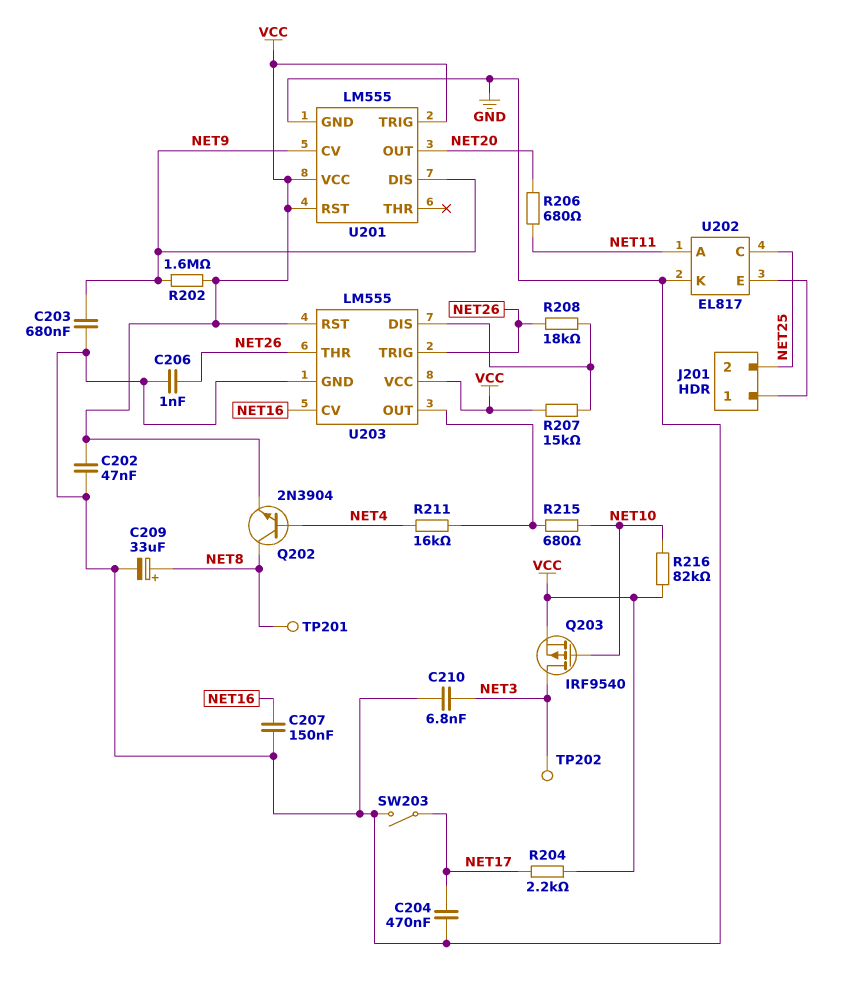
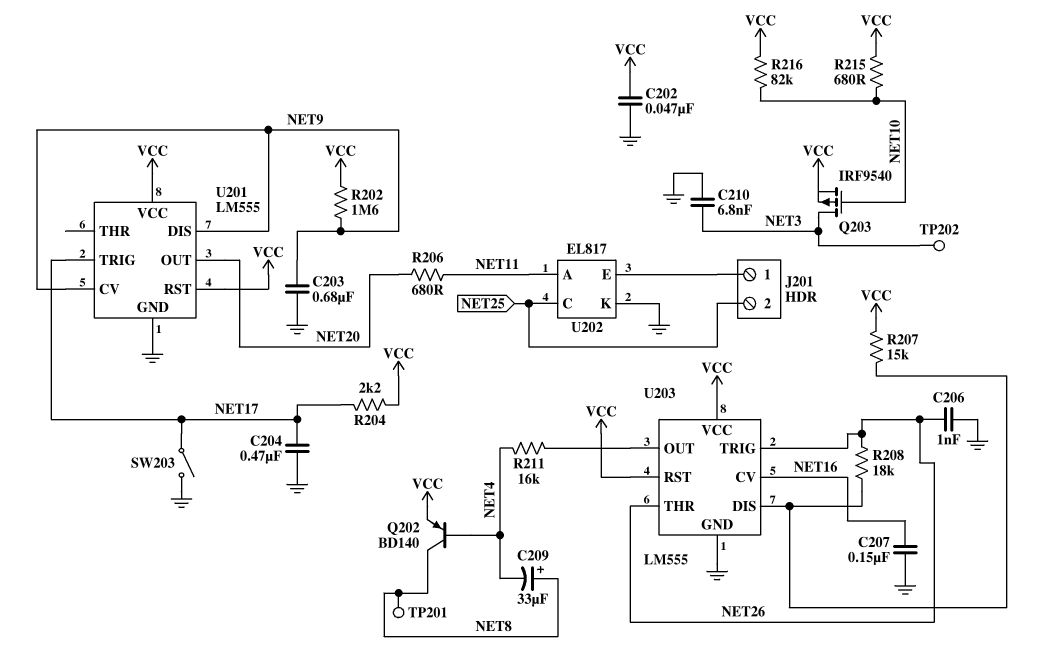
C209: 33uF (plus NET8, minus GND) -> 33uF (plus NET8, minus NET4)
Q202: NPN 2N3904 (B NET4, C NET8, E VCC) -> PNP BD140 (B NET4, C NET8, E VCC)
R215: 680 (NET10, U203/OUT) -> 680 (NET10, VCC)
U201 pin TRIG: VCC -> NET17

